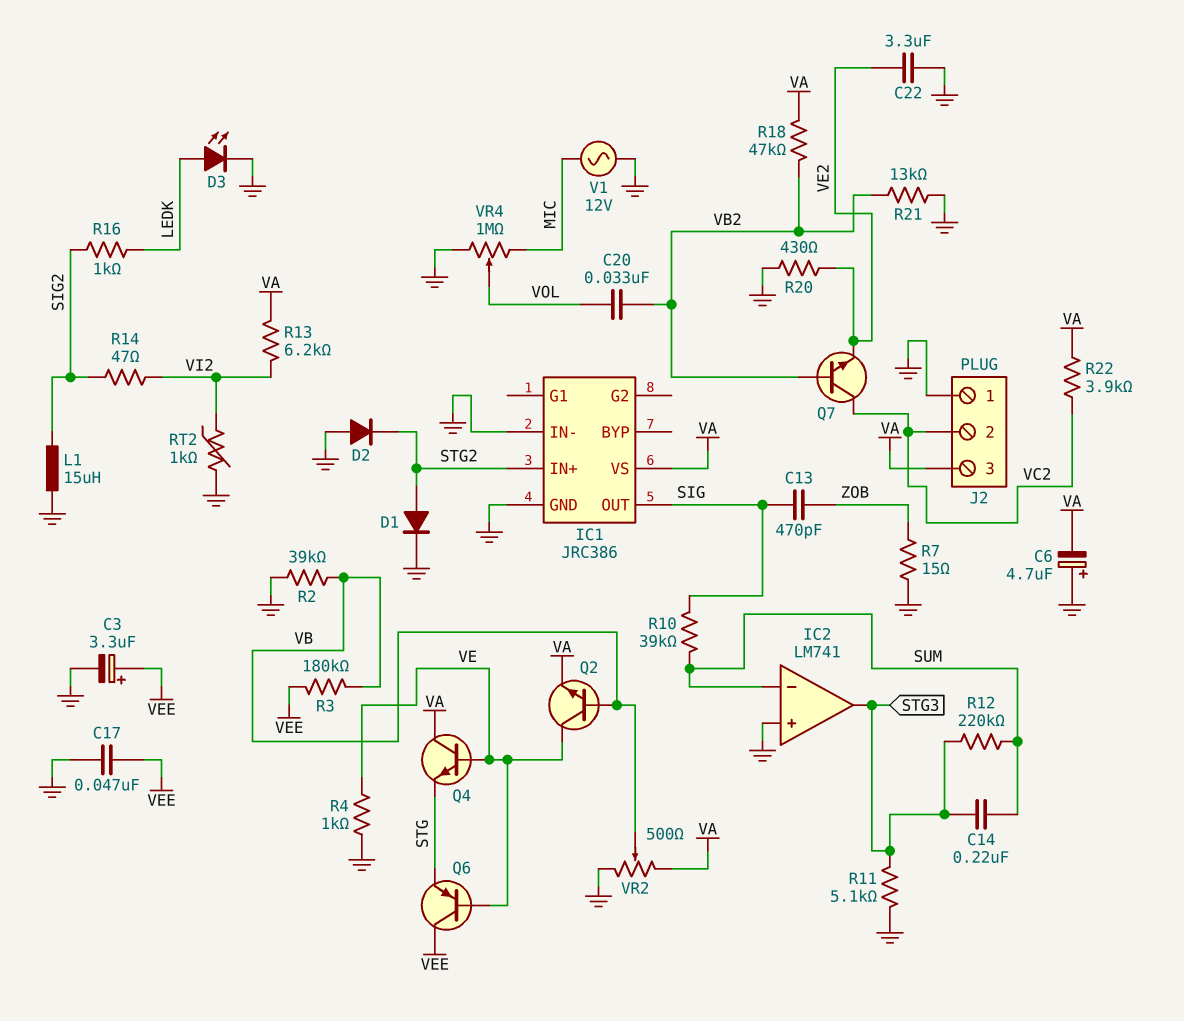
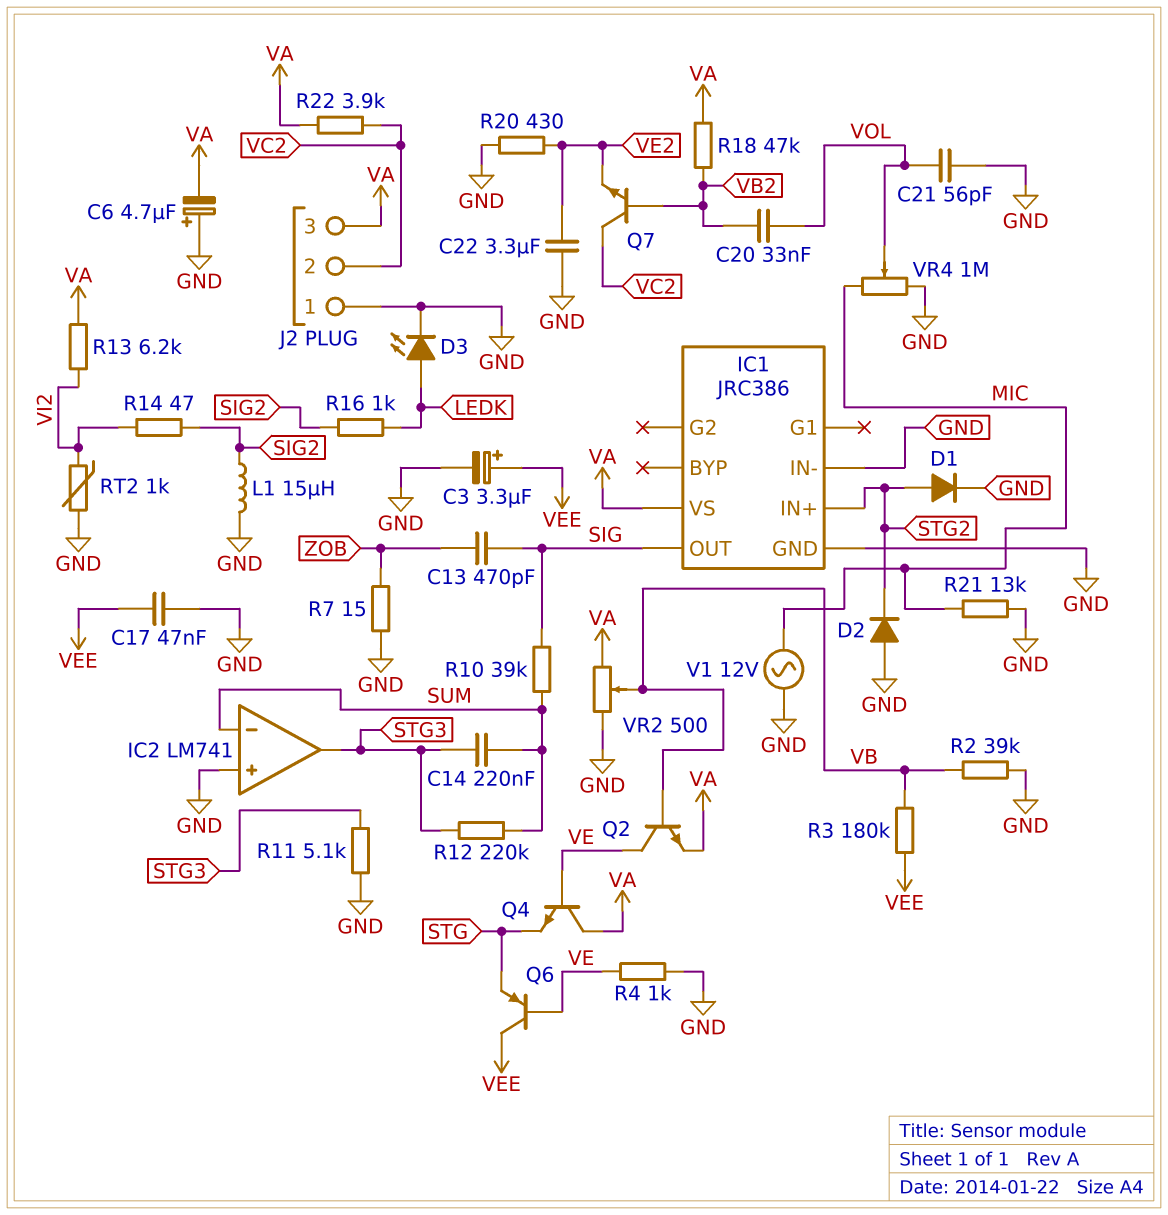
C21: none -> 56pF (GND, VOL)
R21: 13k (GND, VB2) -> 13k (GND, MIC)

